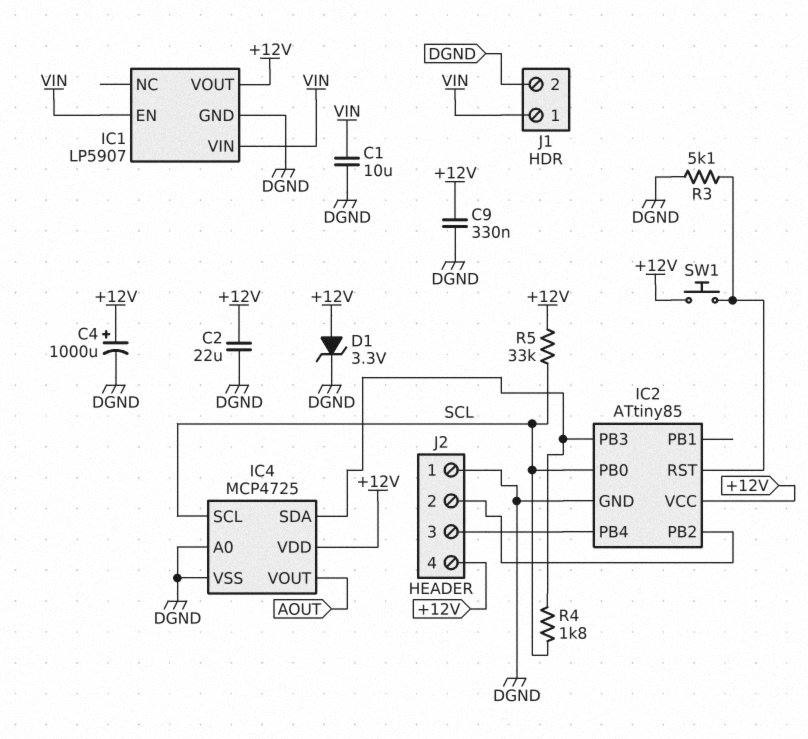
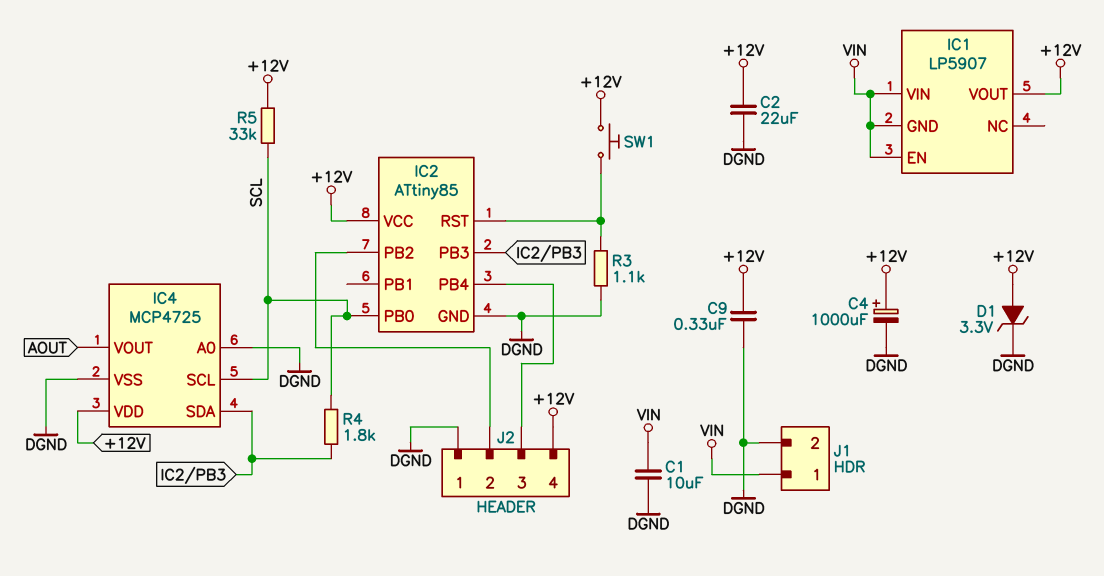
IC1 pin GND: DGND -> VIN
R3: 5.1k (DGND, IC2/RST) -> 1.1k (DGND, IC2/RST)

